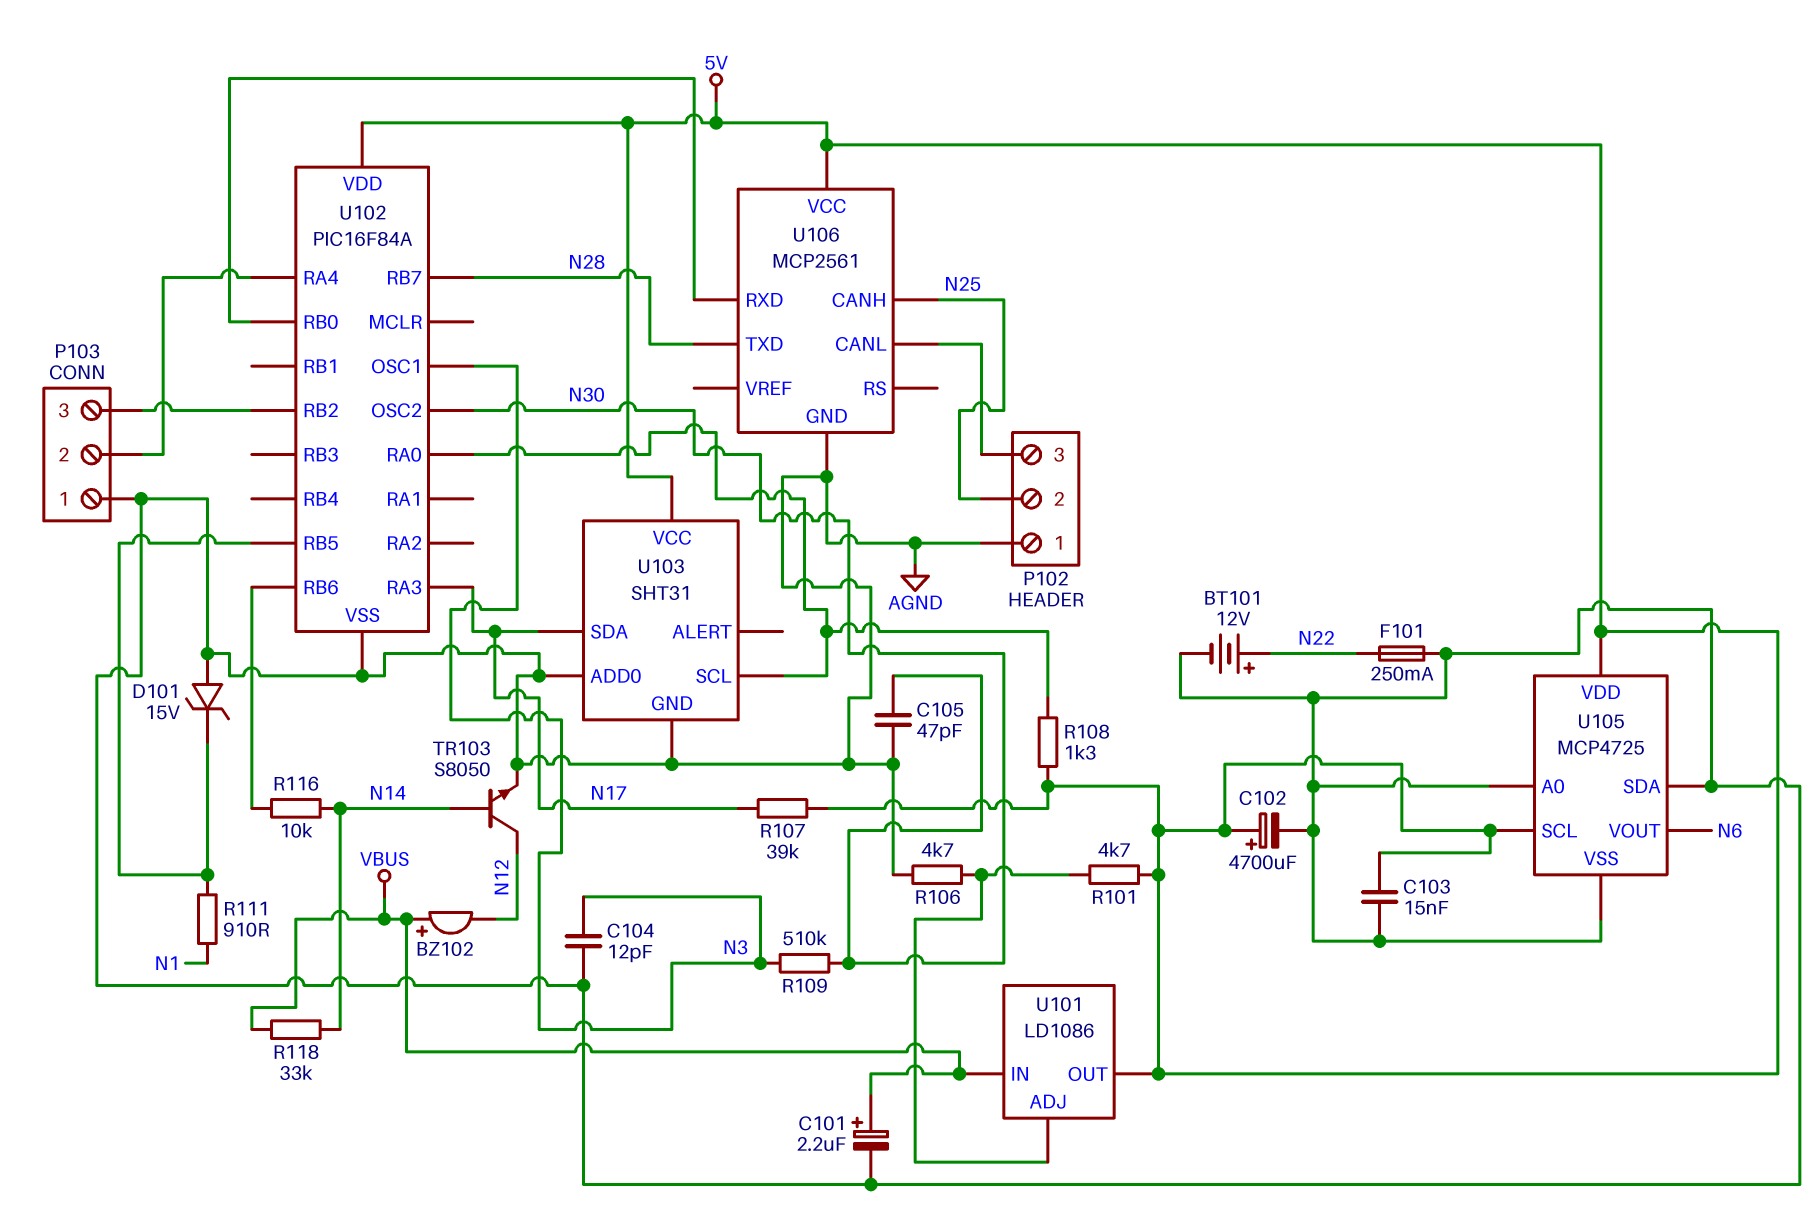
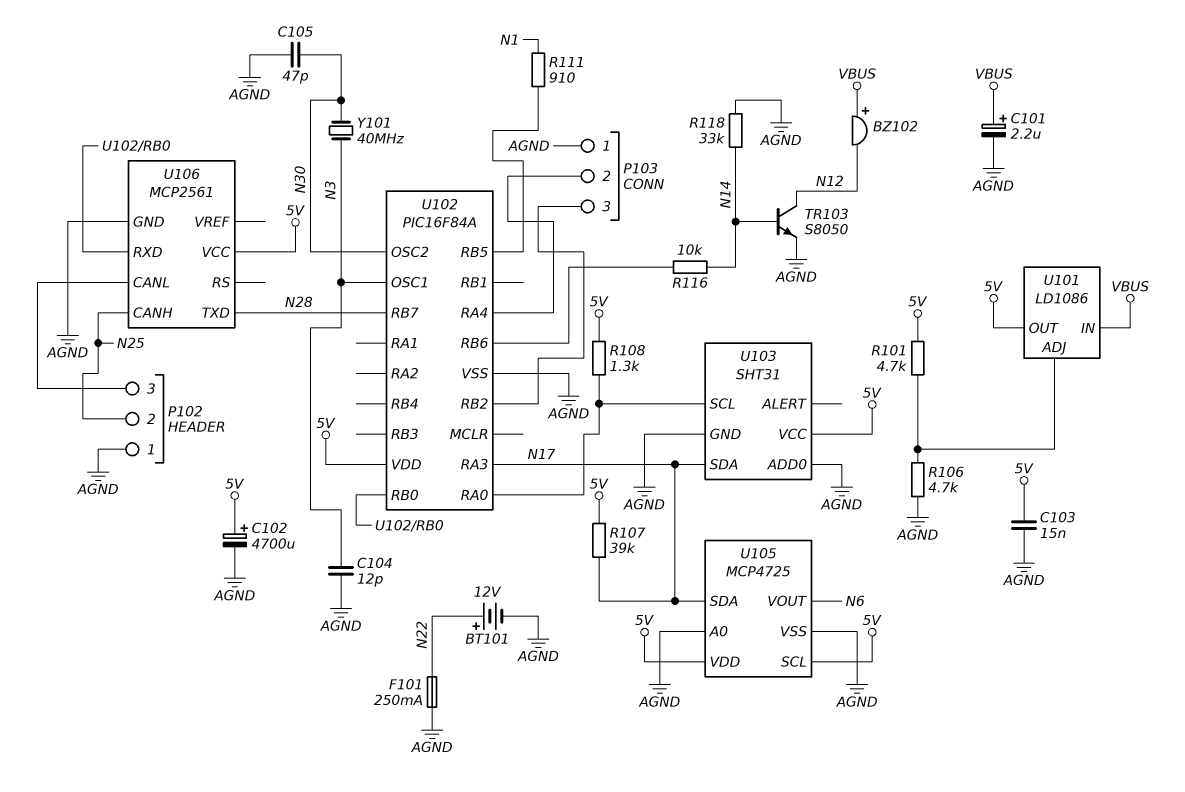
D101: zener 15V (A AGND, K U102/RB5) -> none
R109: 510k (N3, N30) -> none
R118: 33k (N14, VBUS) -> 33k (AGND, N14)
U105 pin SDA: AGND -> N17
Y101: none -> 40MHz (N3, N30)

